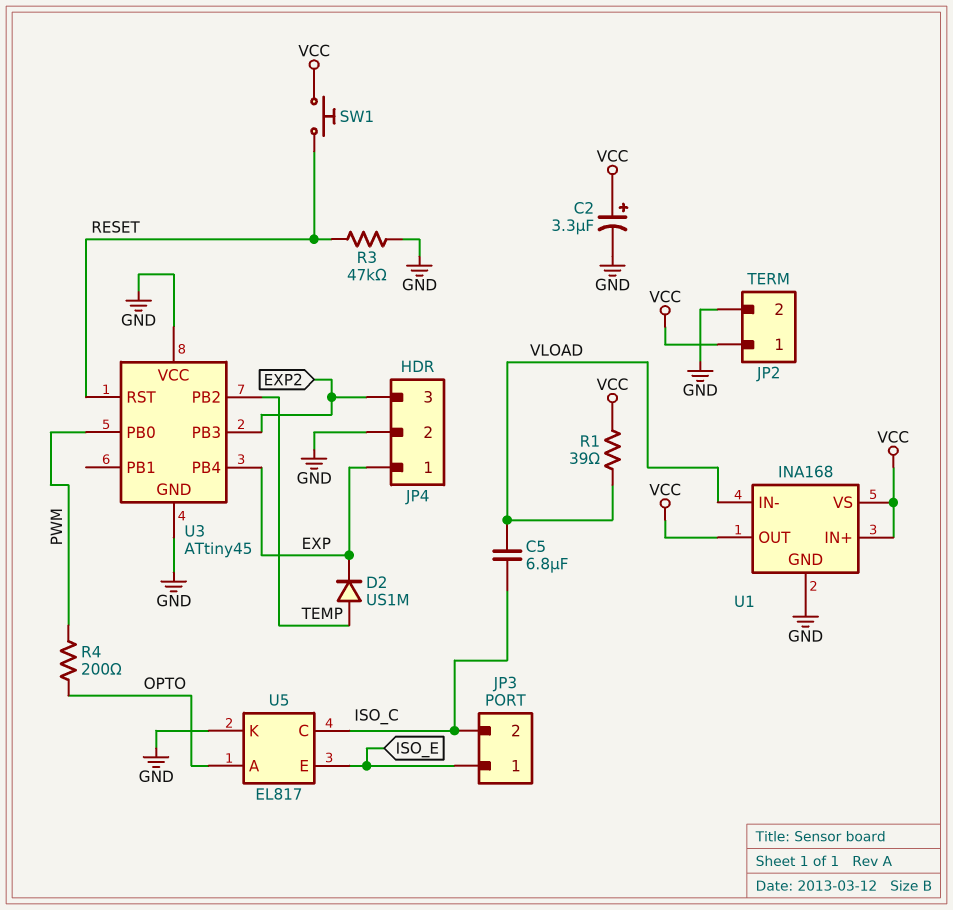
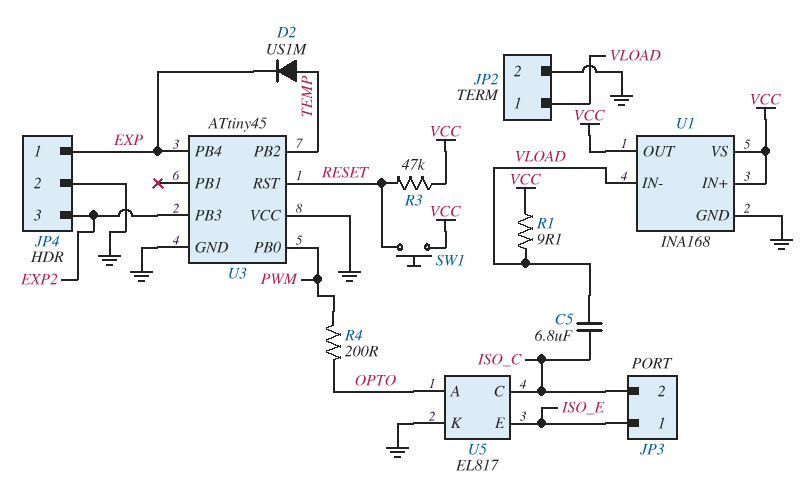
C2: 3.3uF (plus VCC, minus GND) -> none
JP2 pin 1: VCC -> VLOAD
R1: 39 (VCC, VLOAD) -> 9.1 (VCC, VLOAD)
R3: 47k (GND, RESET) -> 47k (RESET, VCC)

